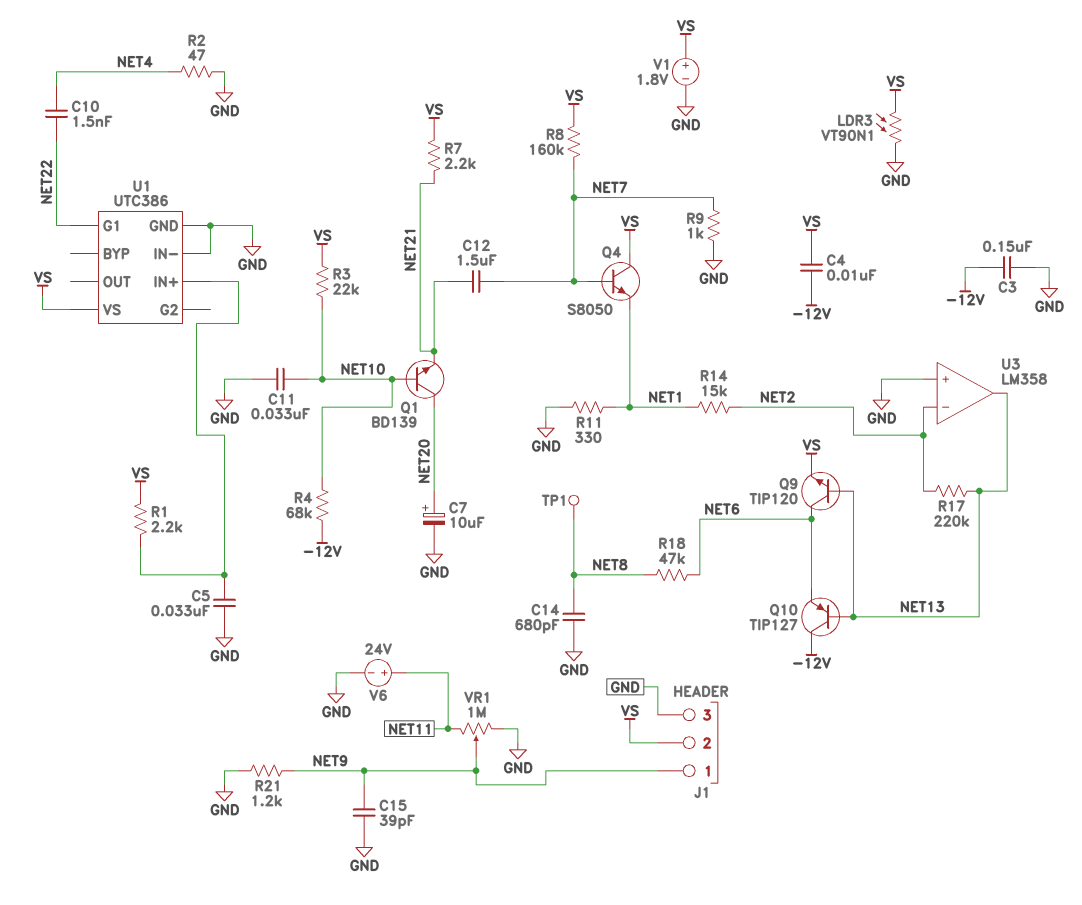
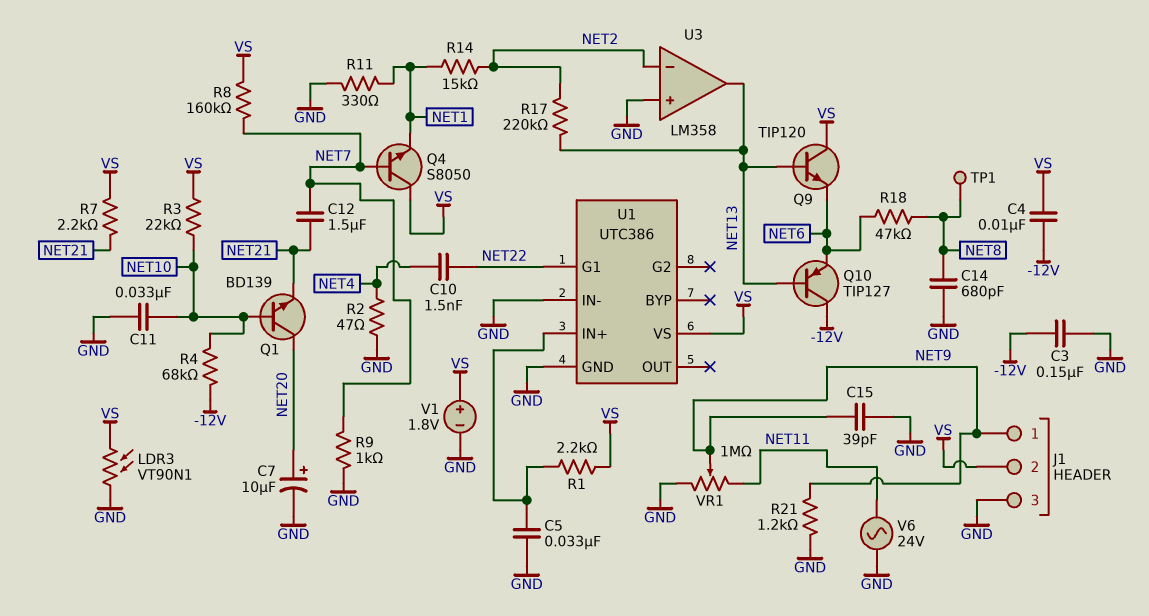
Q9: NPN TIP120 (B NET13, C NET6, E VS) -> NPN TIP120 (B NET13, C VS, E NET6)
V6: 24V (plus NET11, minus GND) -> AC 24V (GND, NET11)

